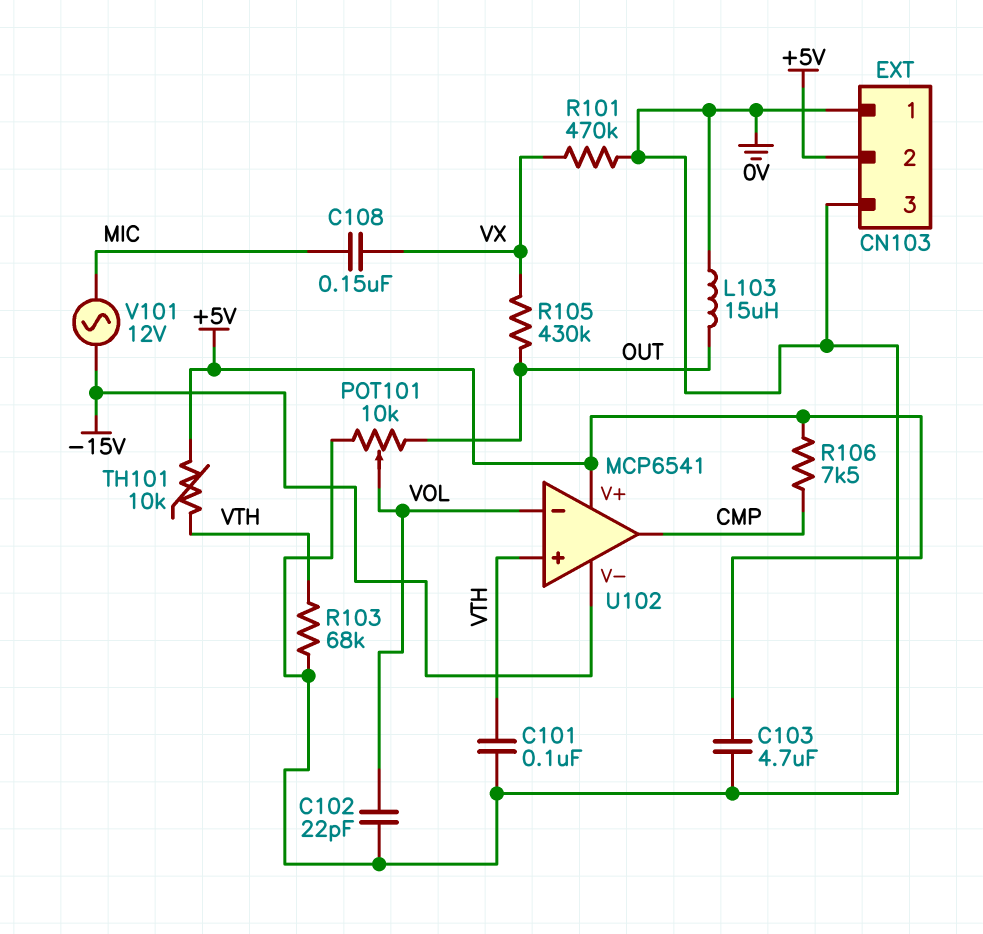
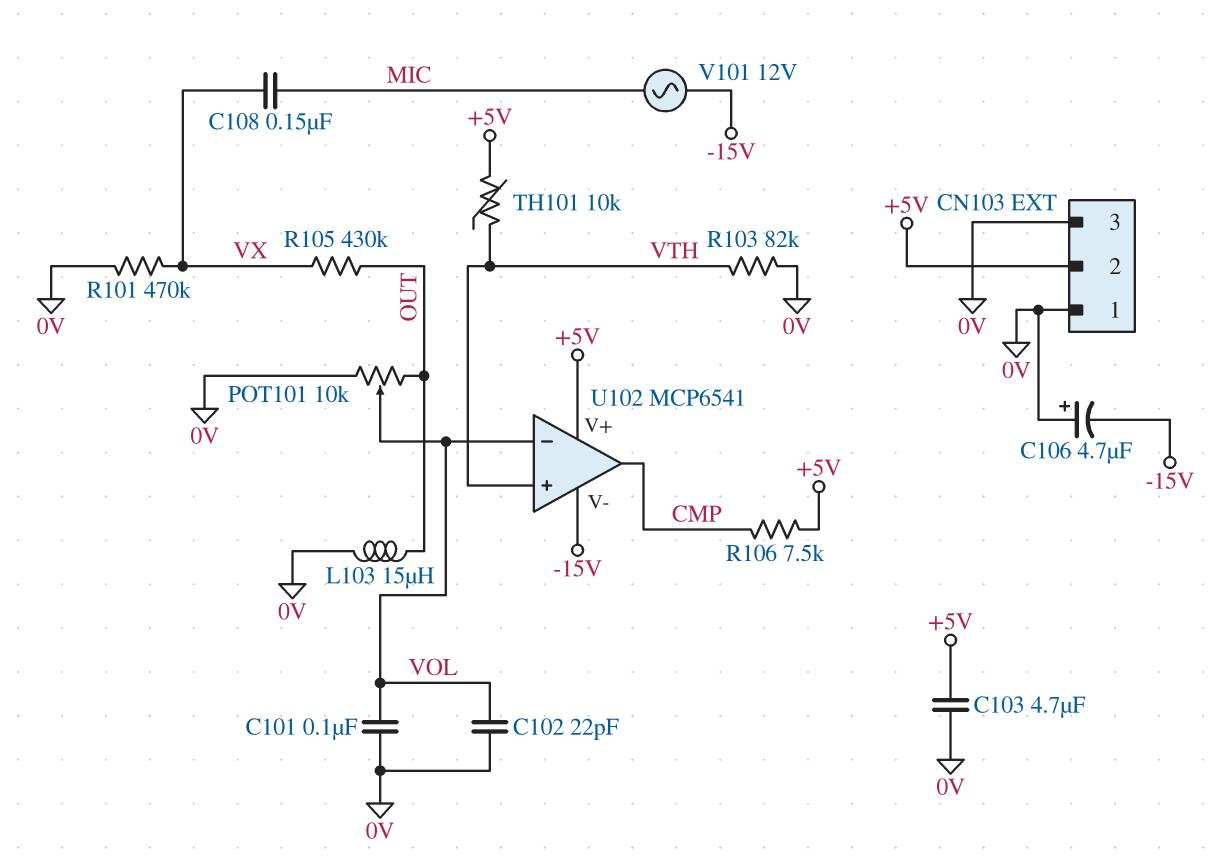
C101: 100nF (0V, VTH) -> 100nF (0V, VOL)
C106: none -> 4.7uF (plus 0V, minus -15V)
R103: 68k (0V, VTH) -> 82k (0V, VTH)

